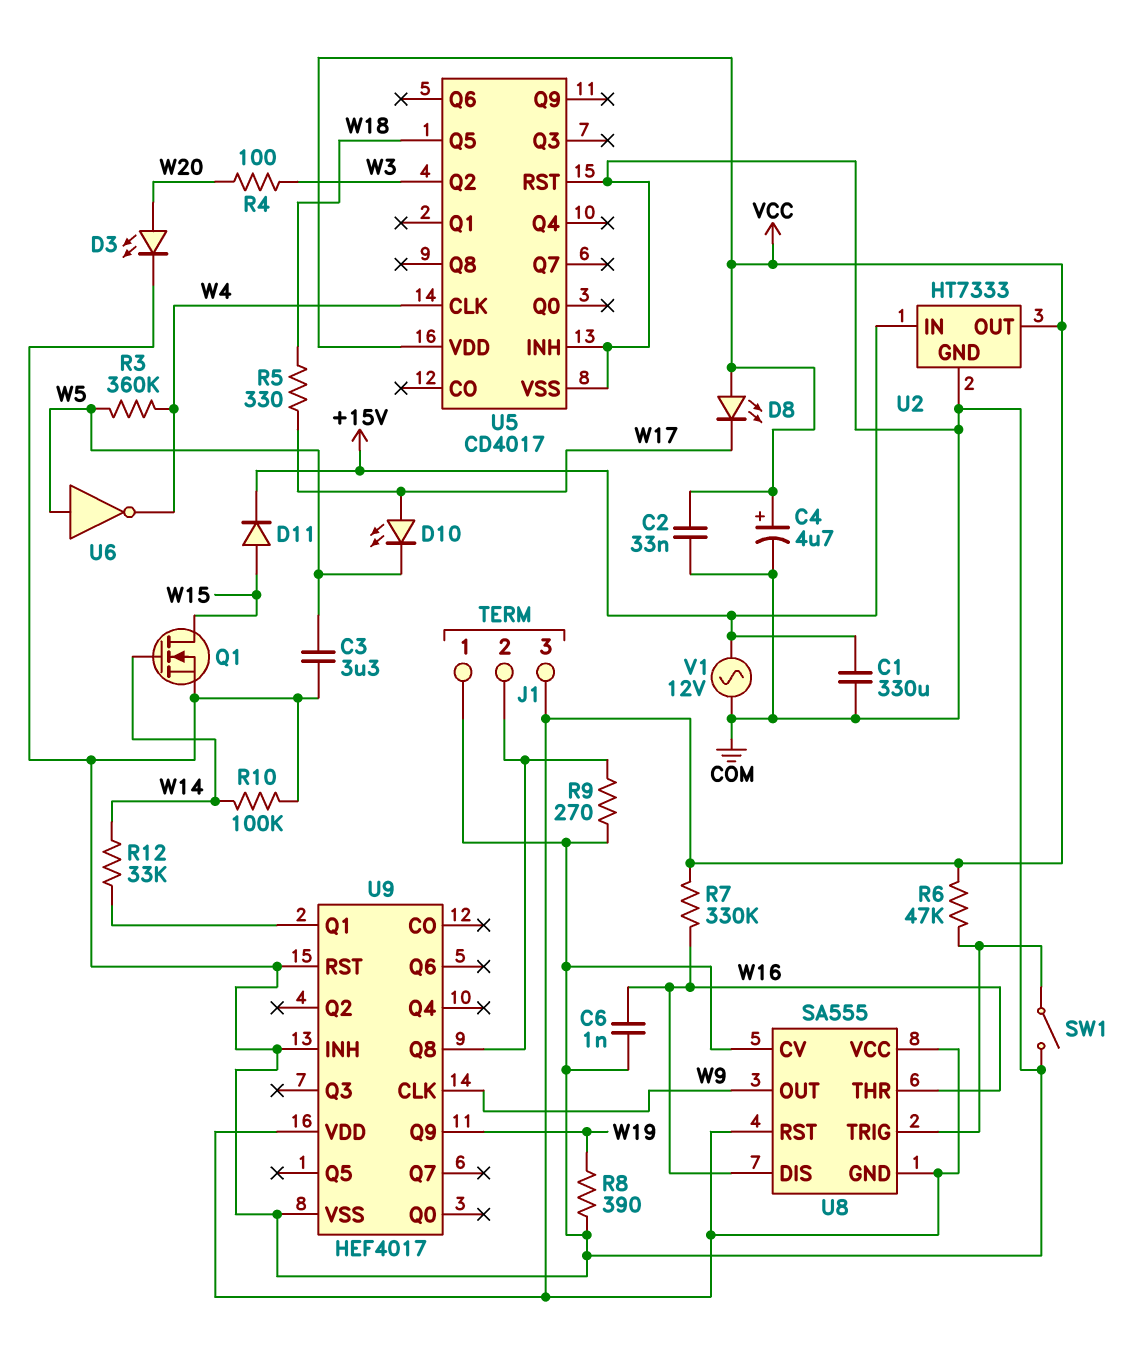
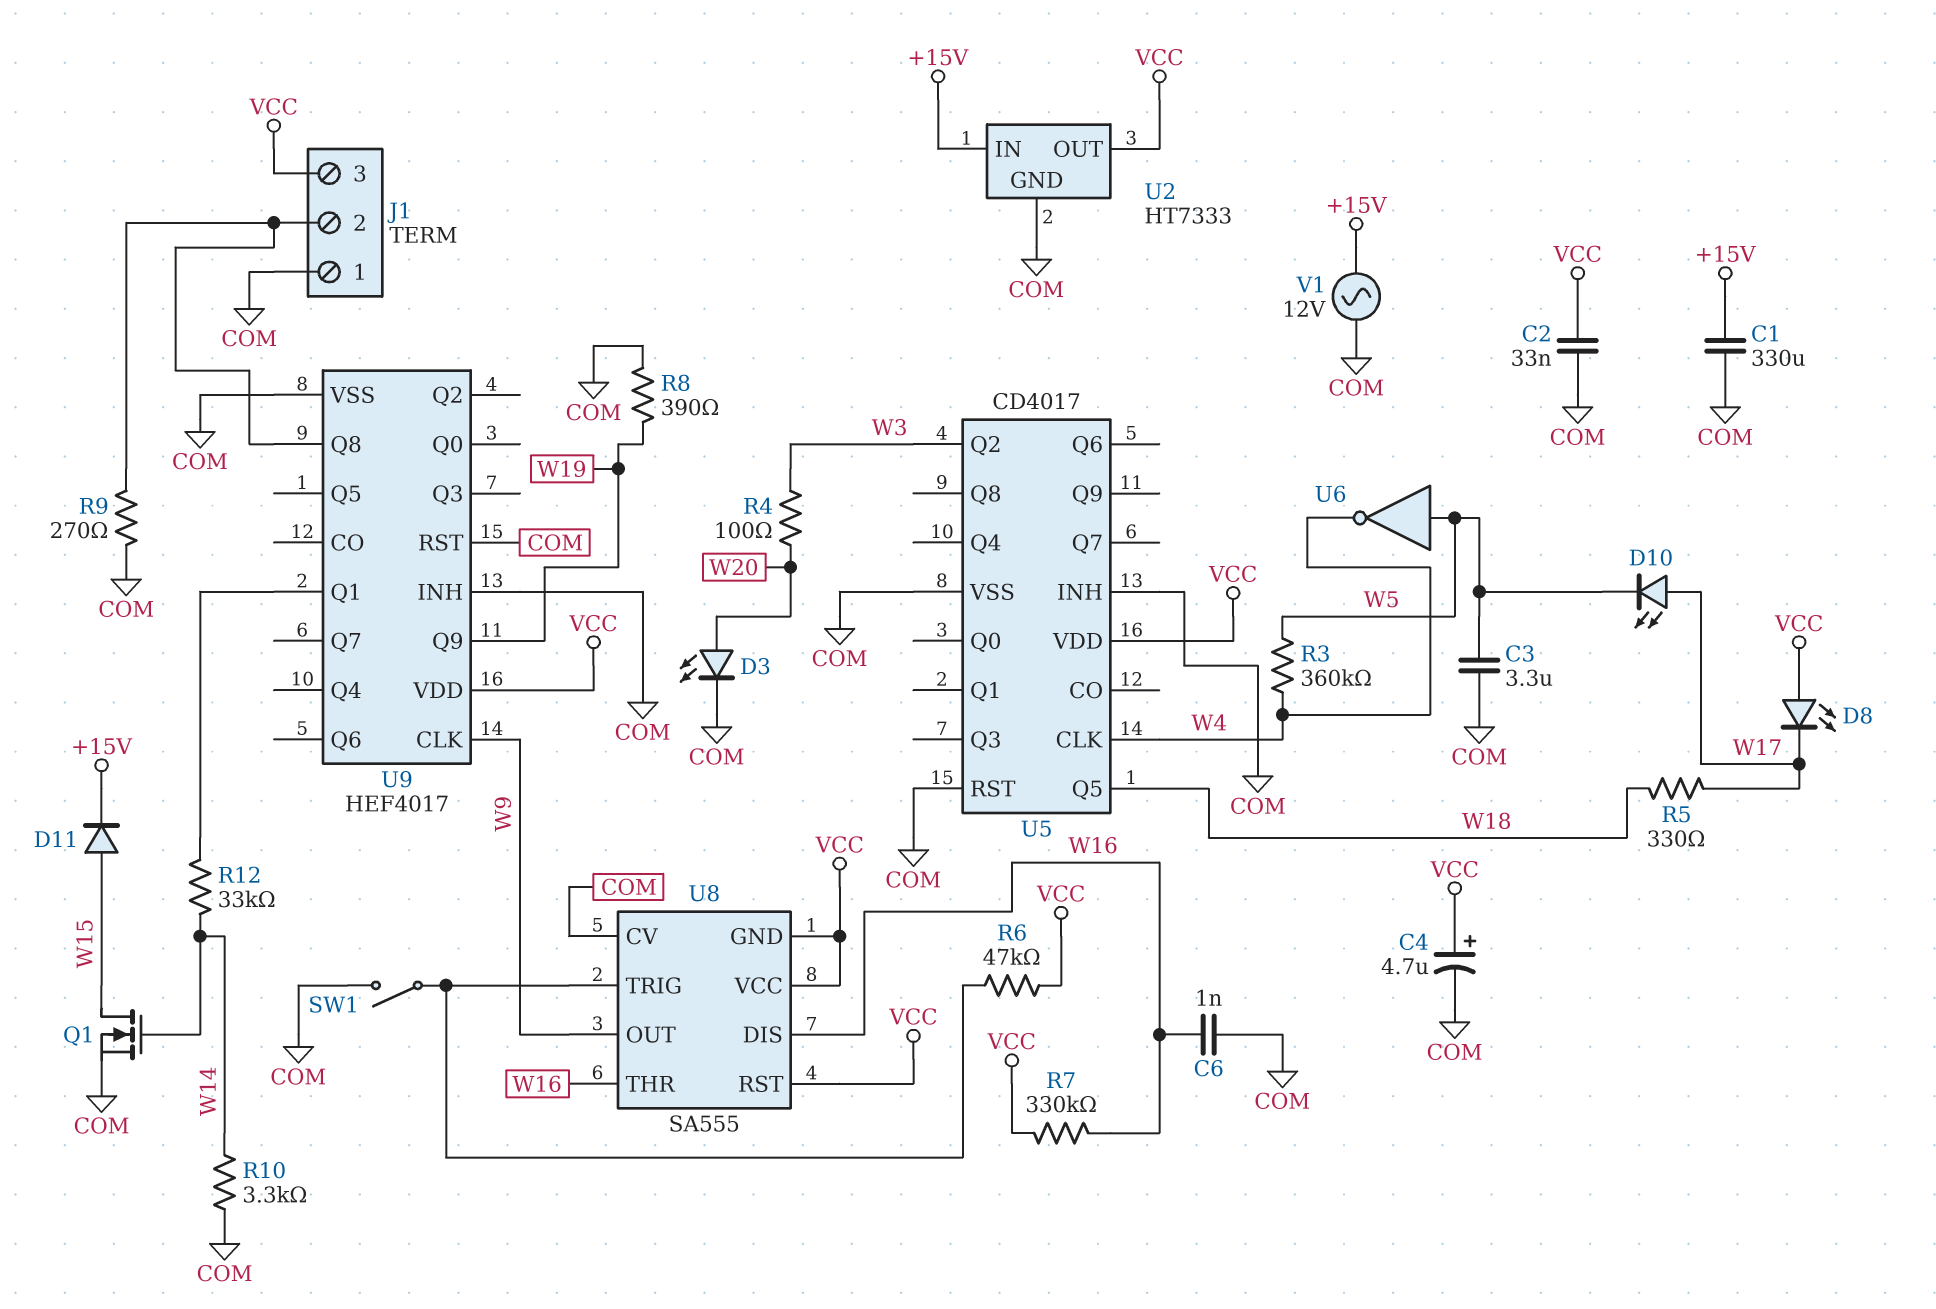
R10: 100k (COM, W14) -> 3.3k (COM, W14)

